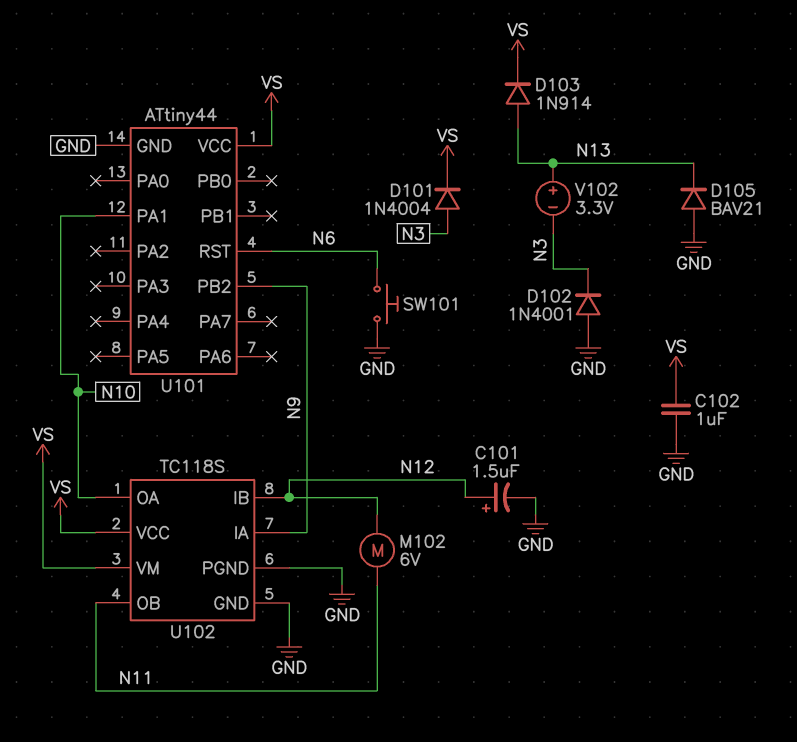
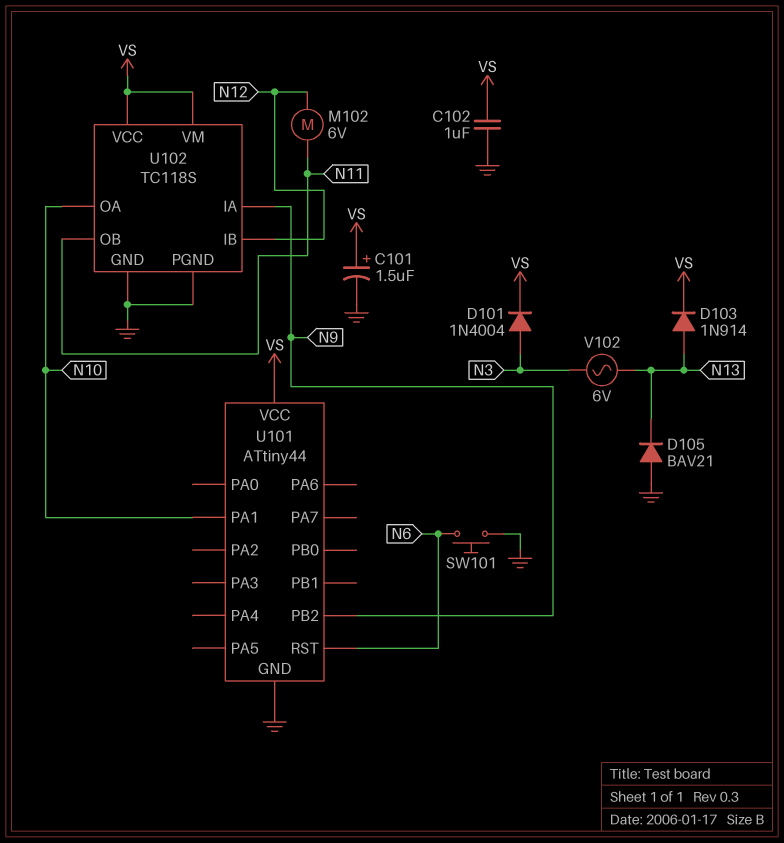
C101: 1.5uF (plus N12, minus GND) -> 1.5uF (plus VS, minus GND)
D102: diode 1N4001 (A GND, K N3) -> none
V102: 3.3V (plus N13, minus N3) -> AC 6V (N3, N13)

